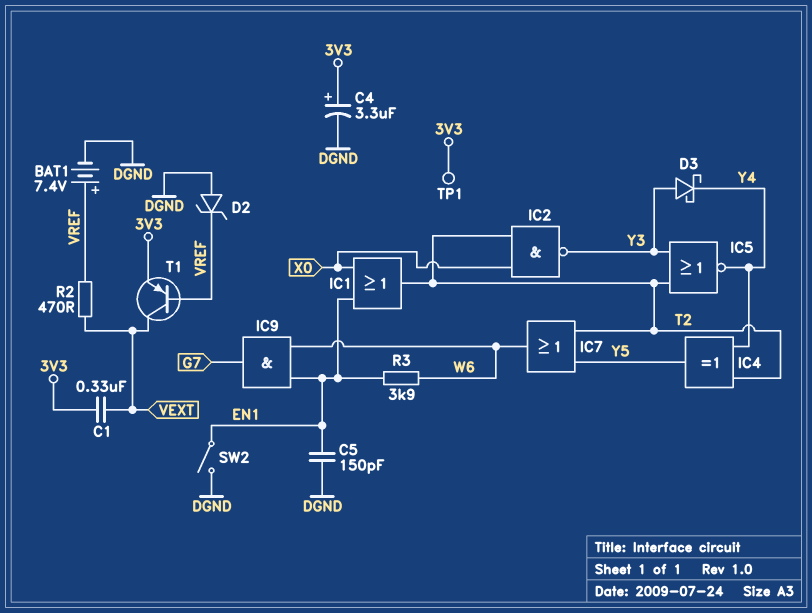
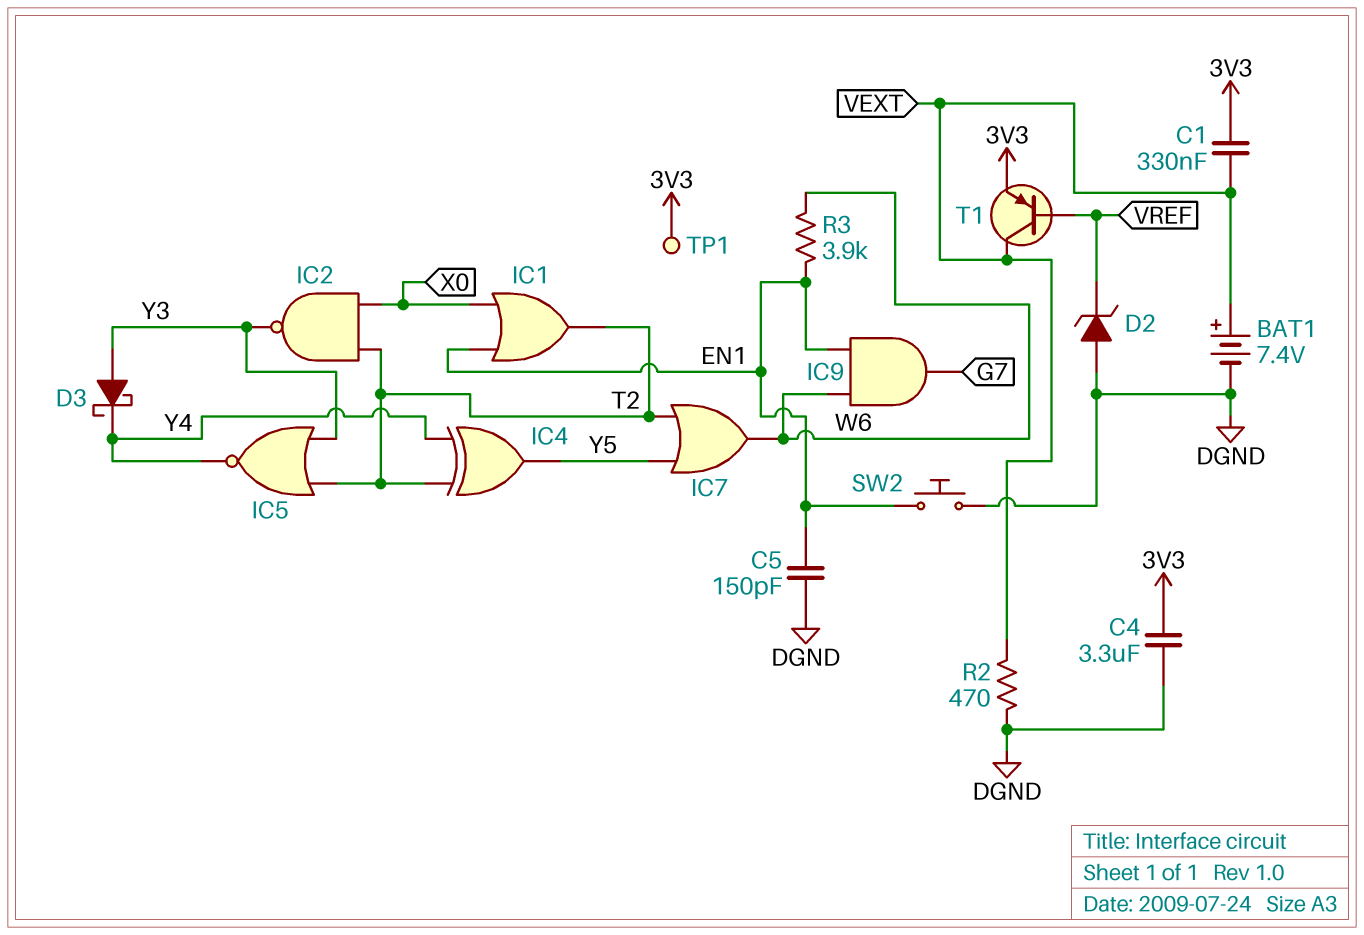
BAT1: 7.4V (plus VREF, minus DGND) -> 7.4V (plus VEXT, minus DGND)
C4: 3.3uF (plus 3V3, minus DGND) -> 3.3uF (3V3, DGND)
R2: 470 (VEXT, VREF) -> 470 (DGND, VEXT)
SW2: switch (DGND, EN1) -> button (DGND, EN1)

